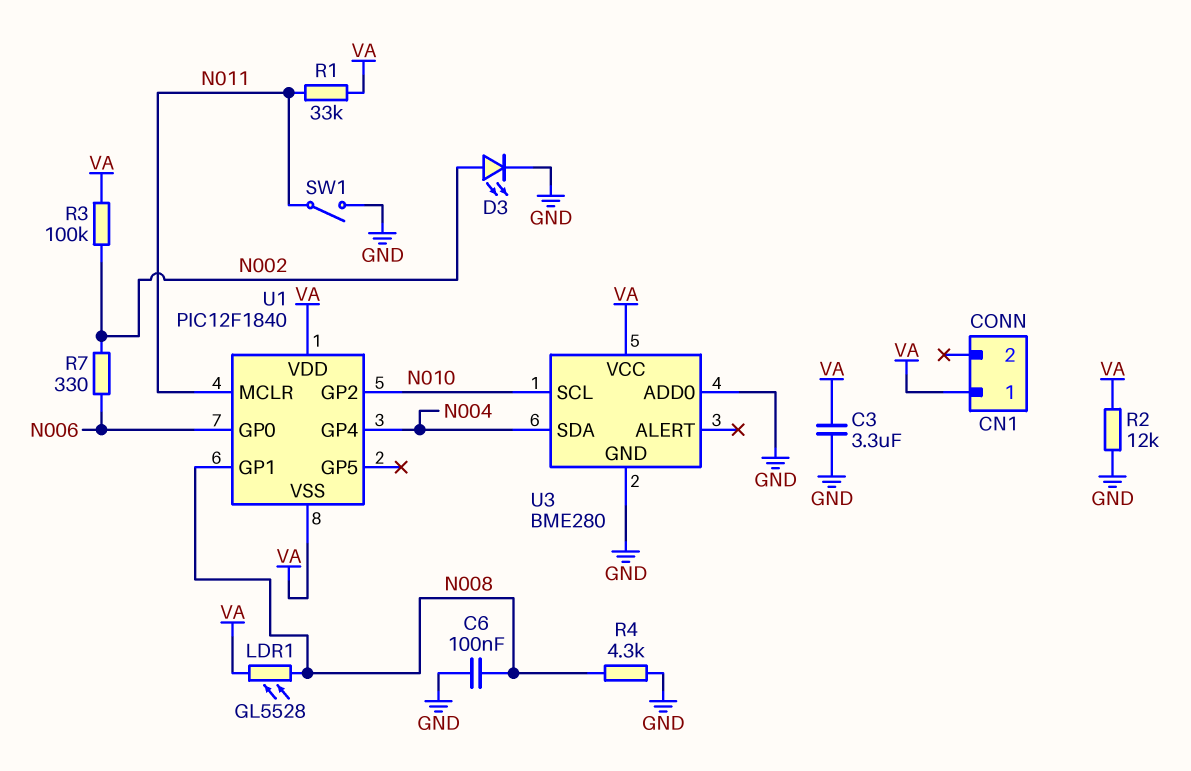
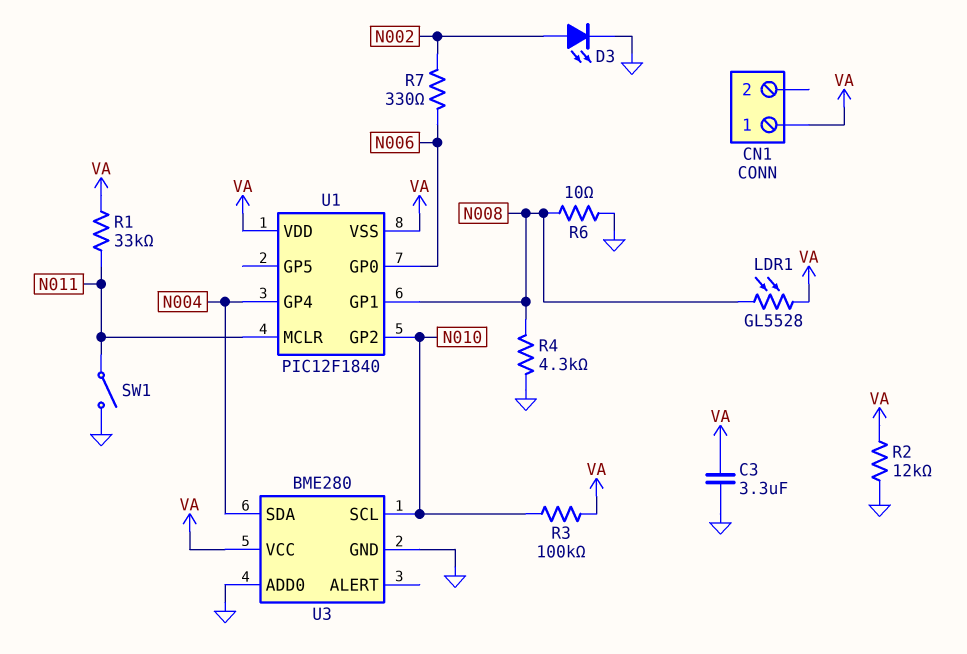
C6: 100nF (GND, N008) -> none
R3: 100k (N002, VA) -> 100k (N010, VA)
R6: none -> 10 (GND, N008)

